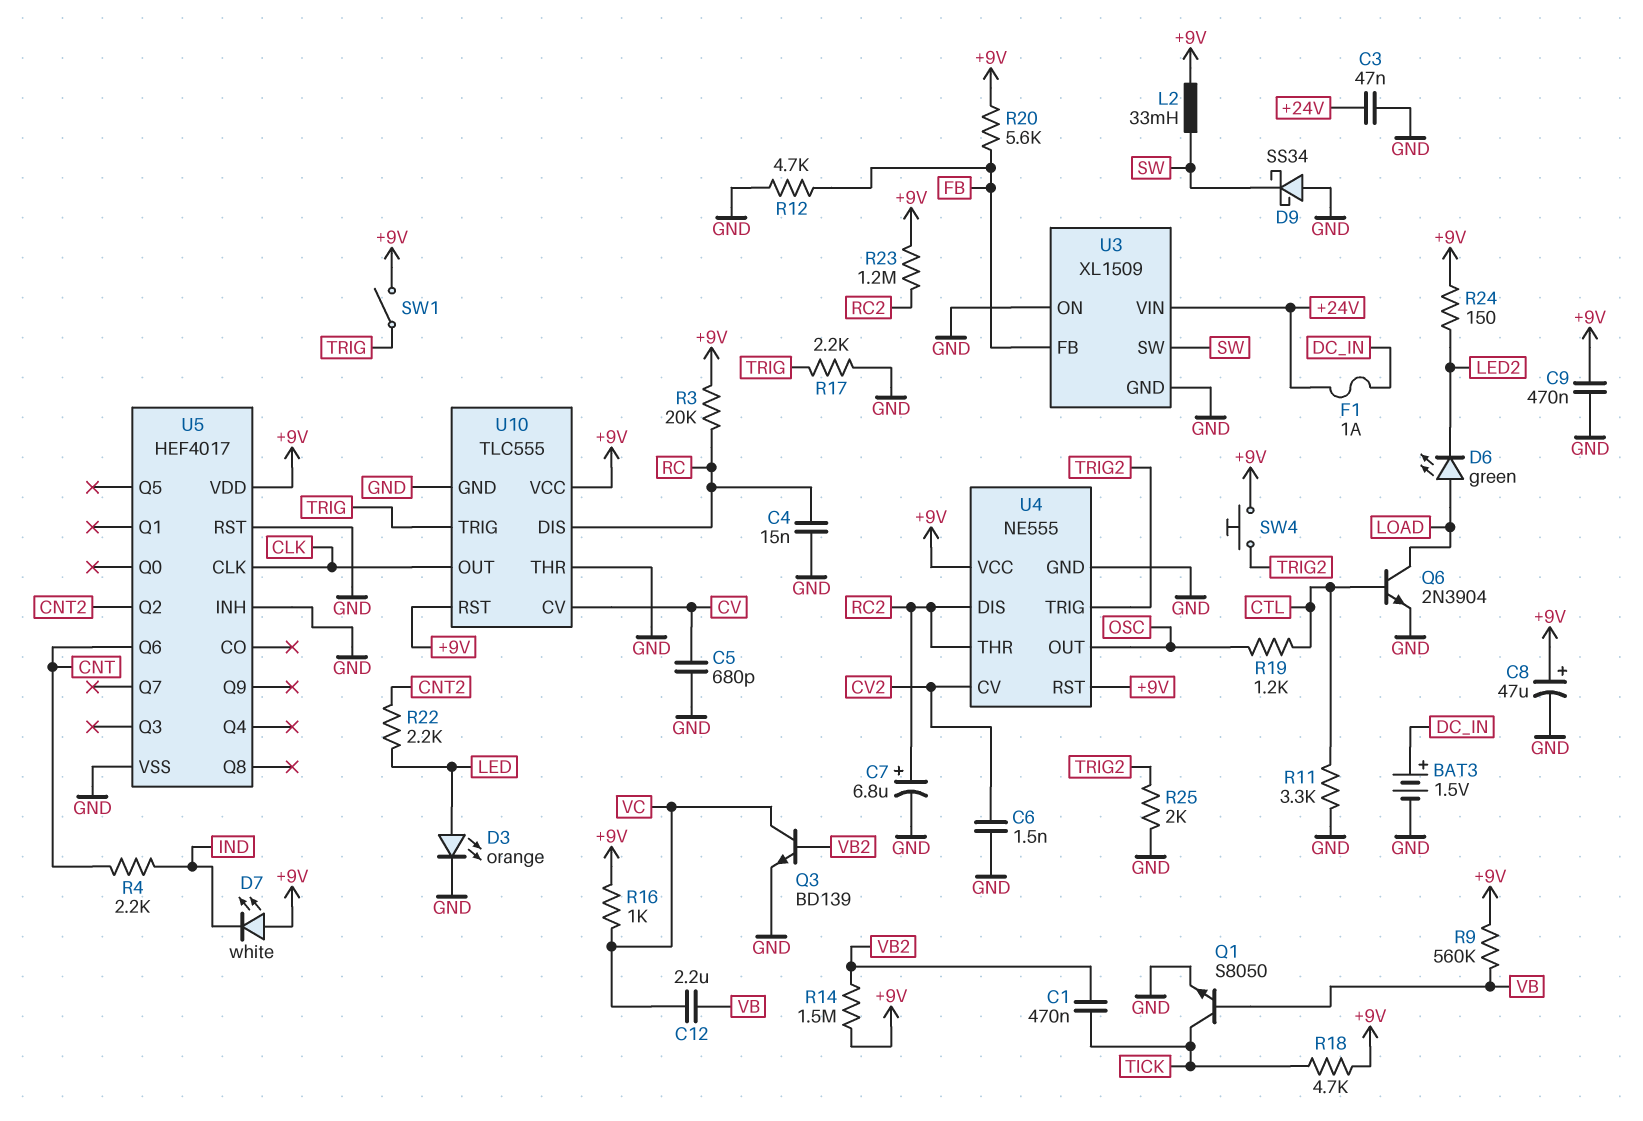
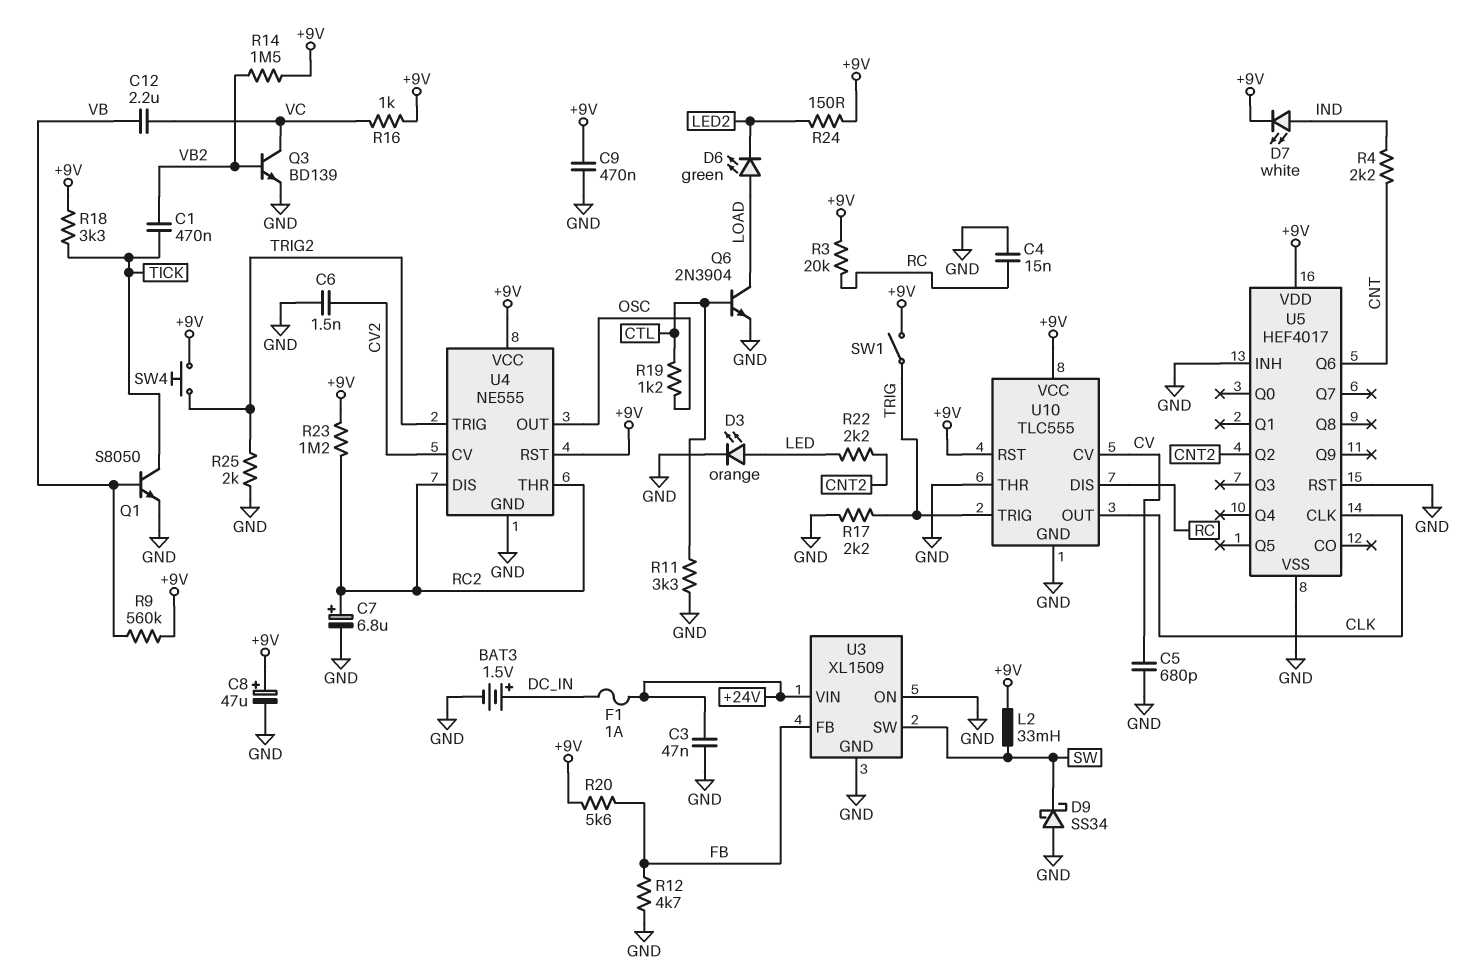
D7: LED white (A +9V, K IND) -> LED white (A IND, K +9V)
R18: 4.7k (+9V, TICK) -> 3.3k (+9V, TICK)

